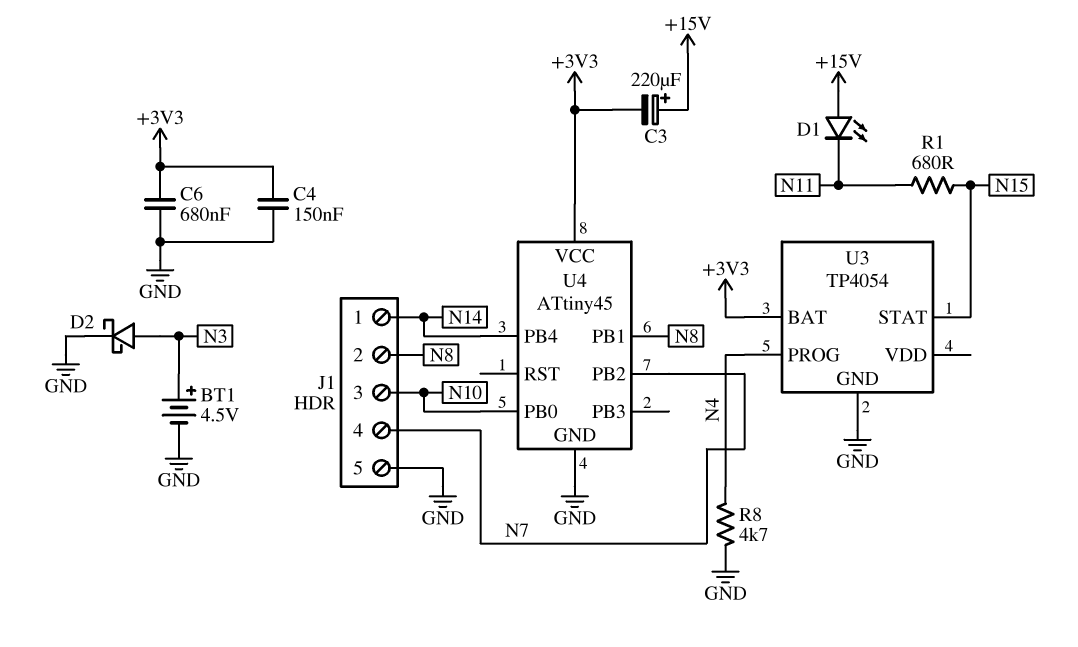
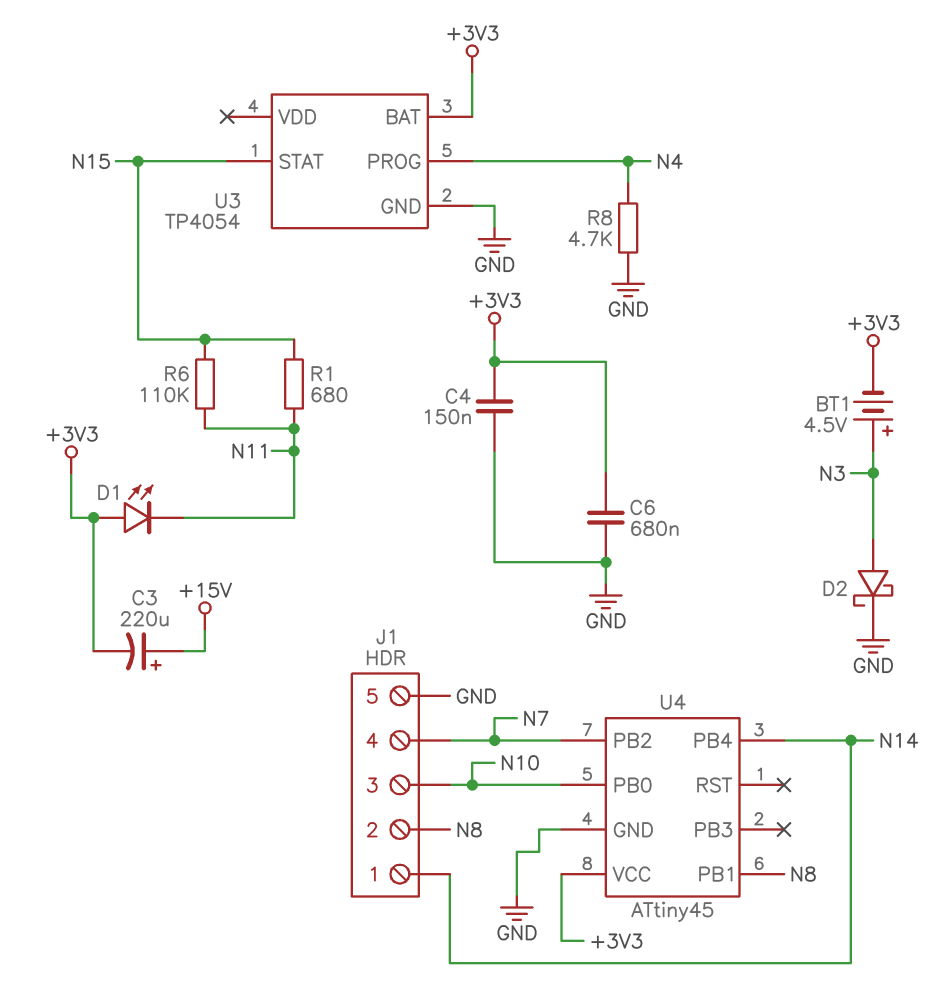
BT1: 4.5V (plus N3, minus GND) -> 4.5V (plus N3, minus +3V3)
D1: LED (A +15V, K N11) -> LED (A +3V3, K N11)
R6: none -> 110k (N11, N15)

